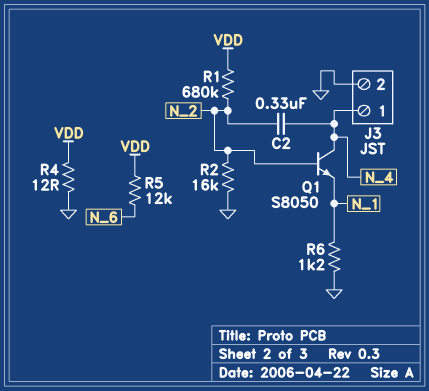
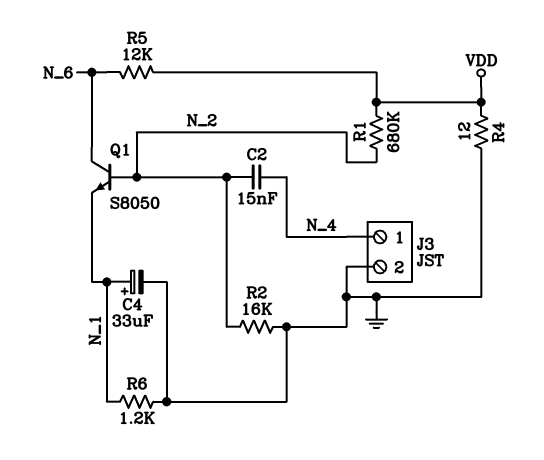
C2: 330nF (N_2, N_4) -> 15nF (N_2, N_4)
C4: none -> 33uF (plus N_1, minus GND)
Q1: NPN S8050 (B N_2, C N_4, E N_1) -> NPN S8050 (B N_2, C N_6, E N_1)

